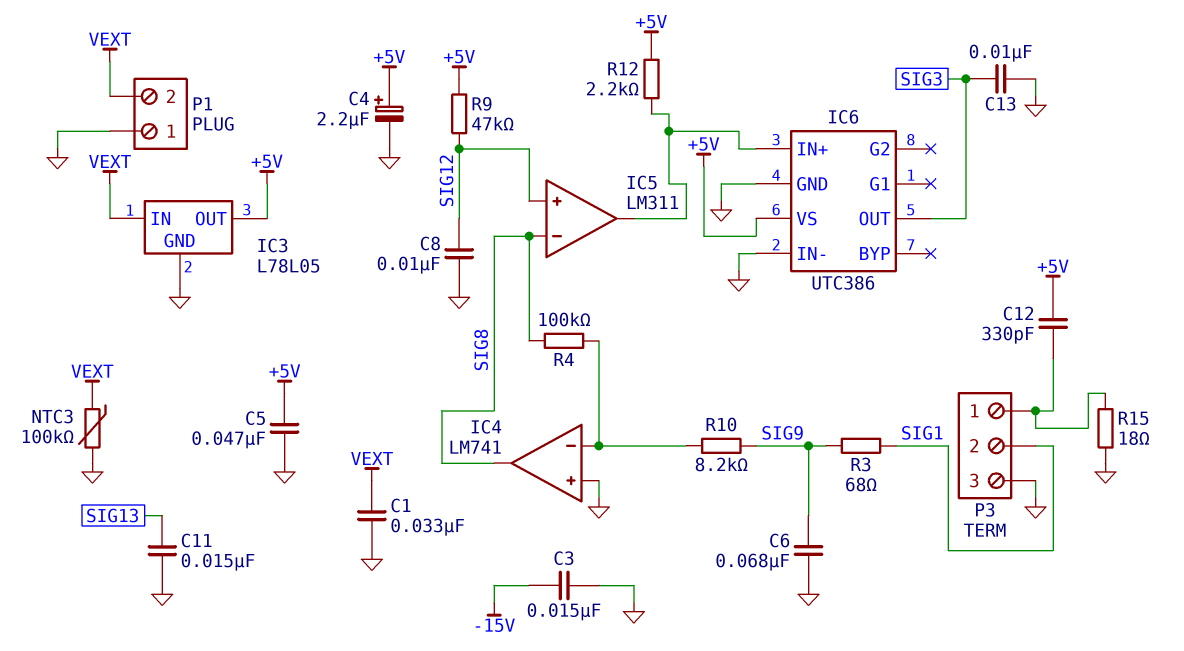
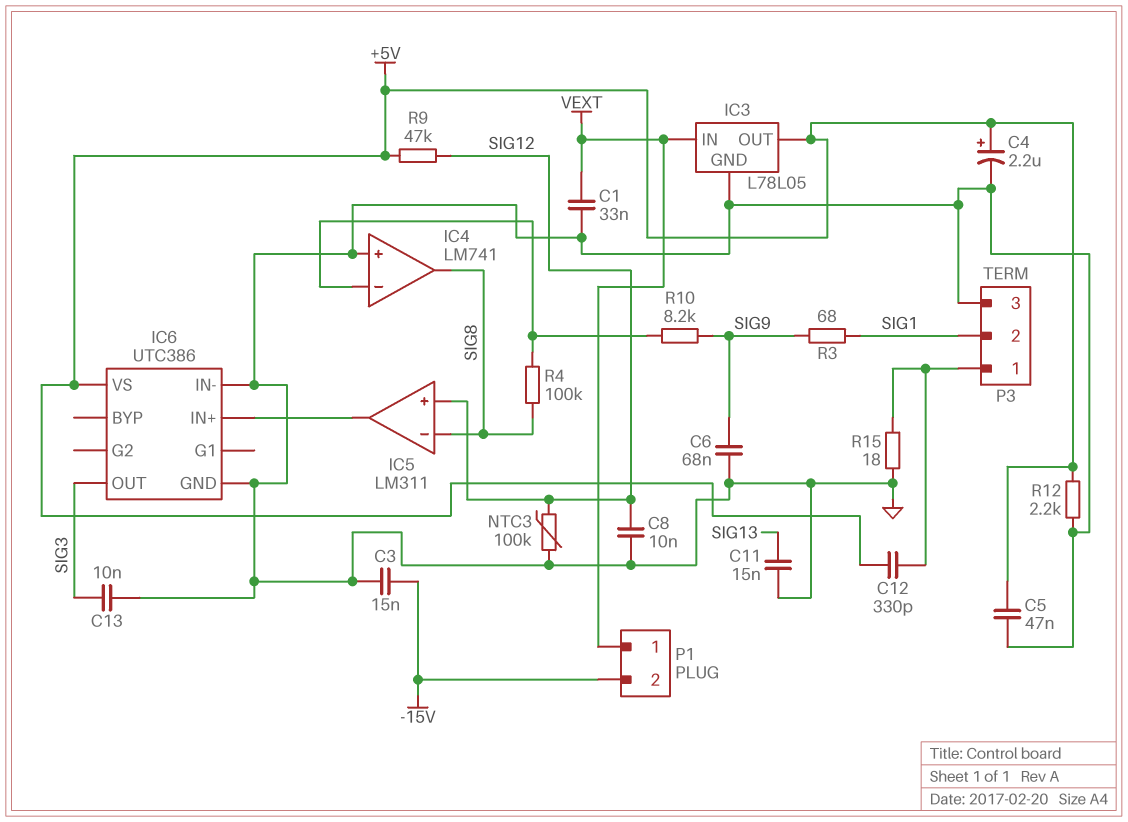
NTC3: 100k (GND, VEXT) -> 100k (GND, SIG12)
P1 pin 1: GND -> VEXT
P1 pin 2: VEXT -> -15V
R12: 2.2k (+5V, IC5/out) -> 2.2k (+5V, GND)

